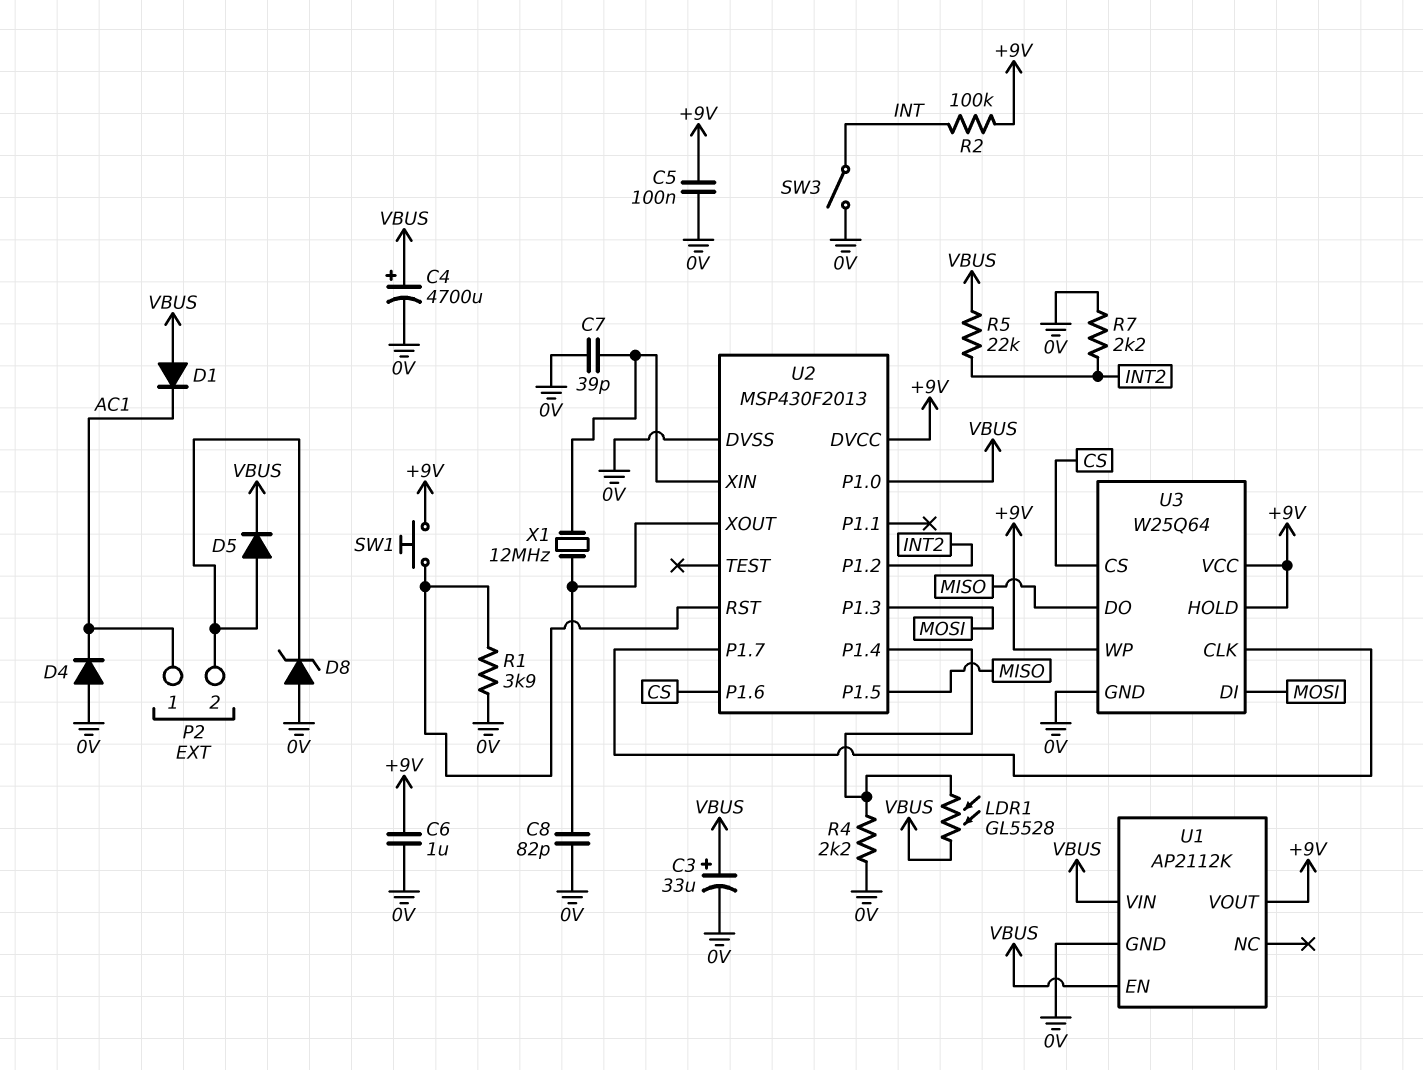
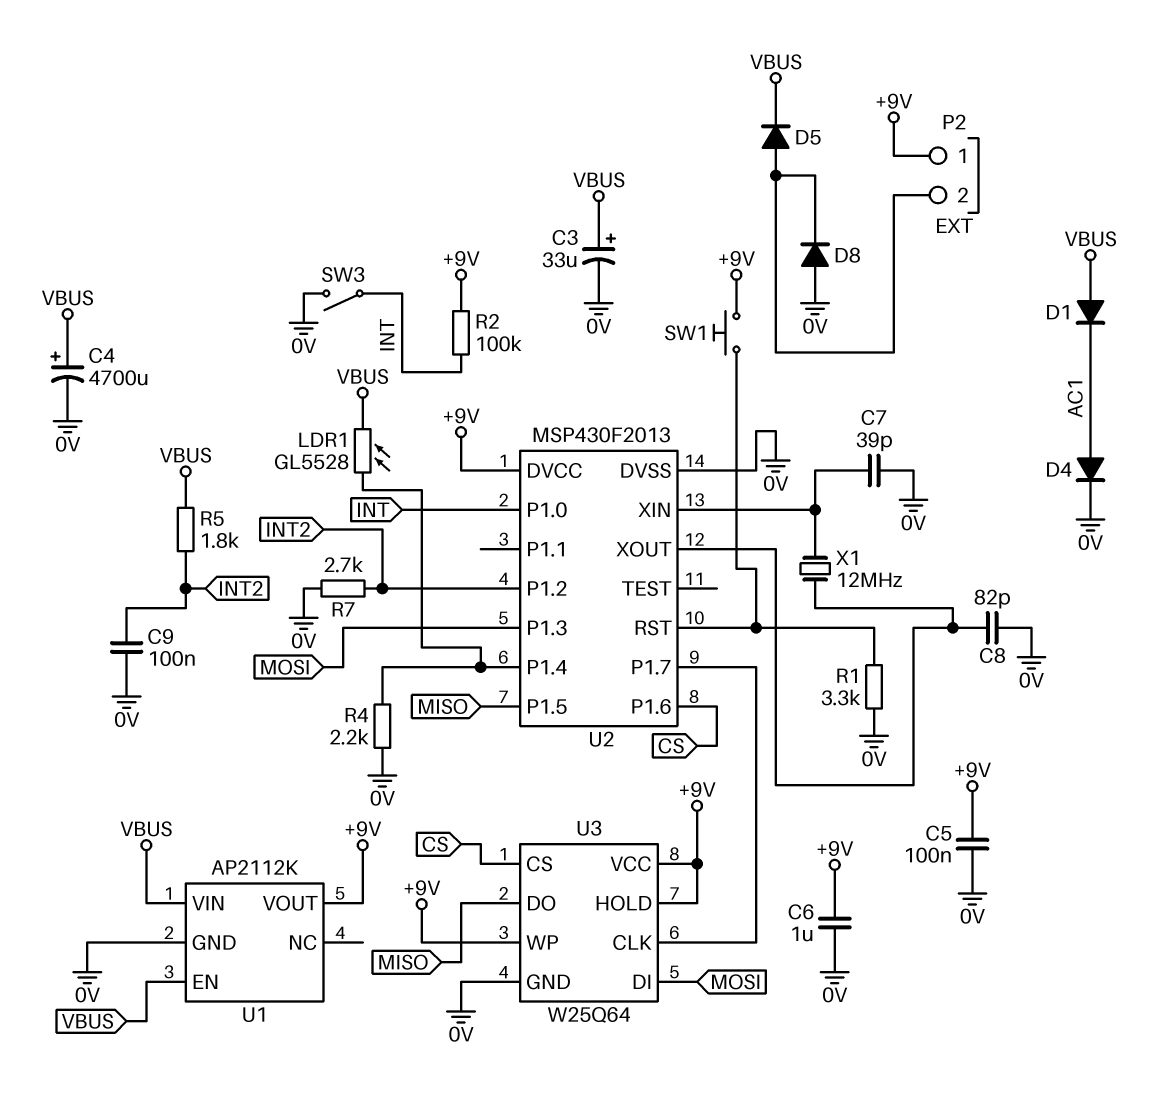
C9: none -> 100nF (0V, INT2)
D4: diode (A 0V, K AC1) -> diode (A AC1, K 0V)
D8: zener (A 0V, K P2/2) -> diode (A 0V, K P2/2)
P2 pin 1: AC1 -> +9V
R1: 3.9k (0V, U2/RST) -> 3.3k (0V, U2/RST)
R5: 22k (INT2, VBUS) -> 1.8k (INT2, VBUS)
R7: 2.2k (0V, INT2) -> 2.7k (0V, INT2)
U2 pin P1.0: VBUS -> INT

